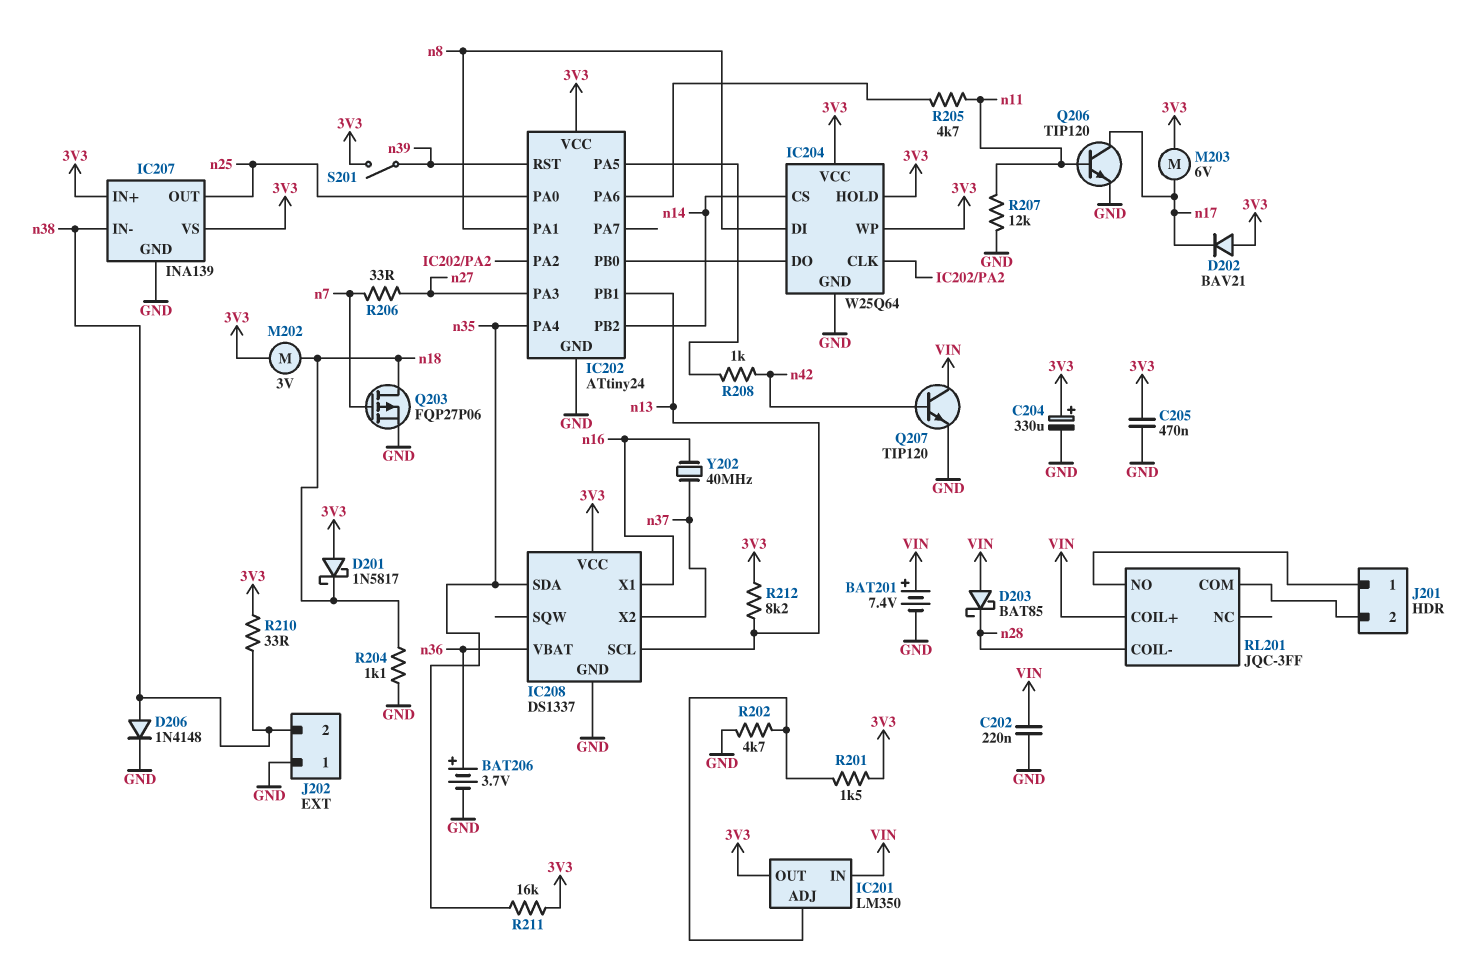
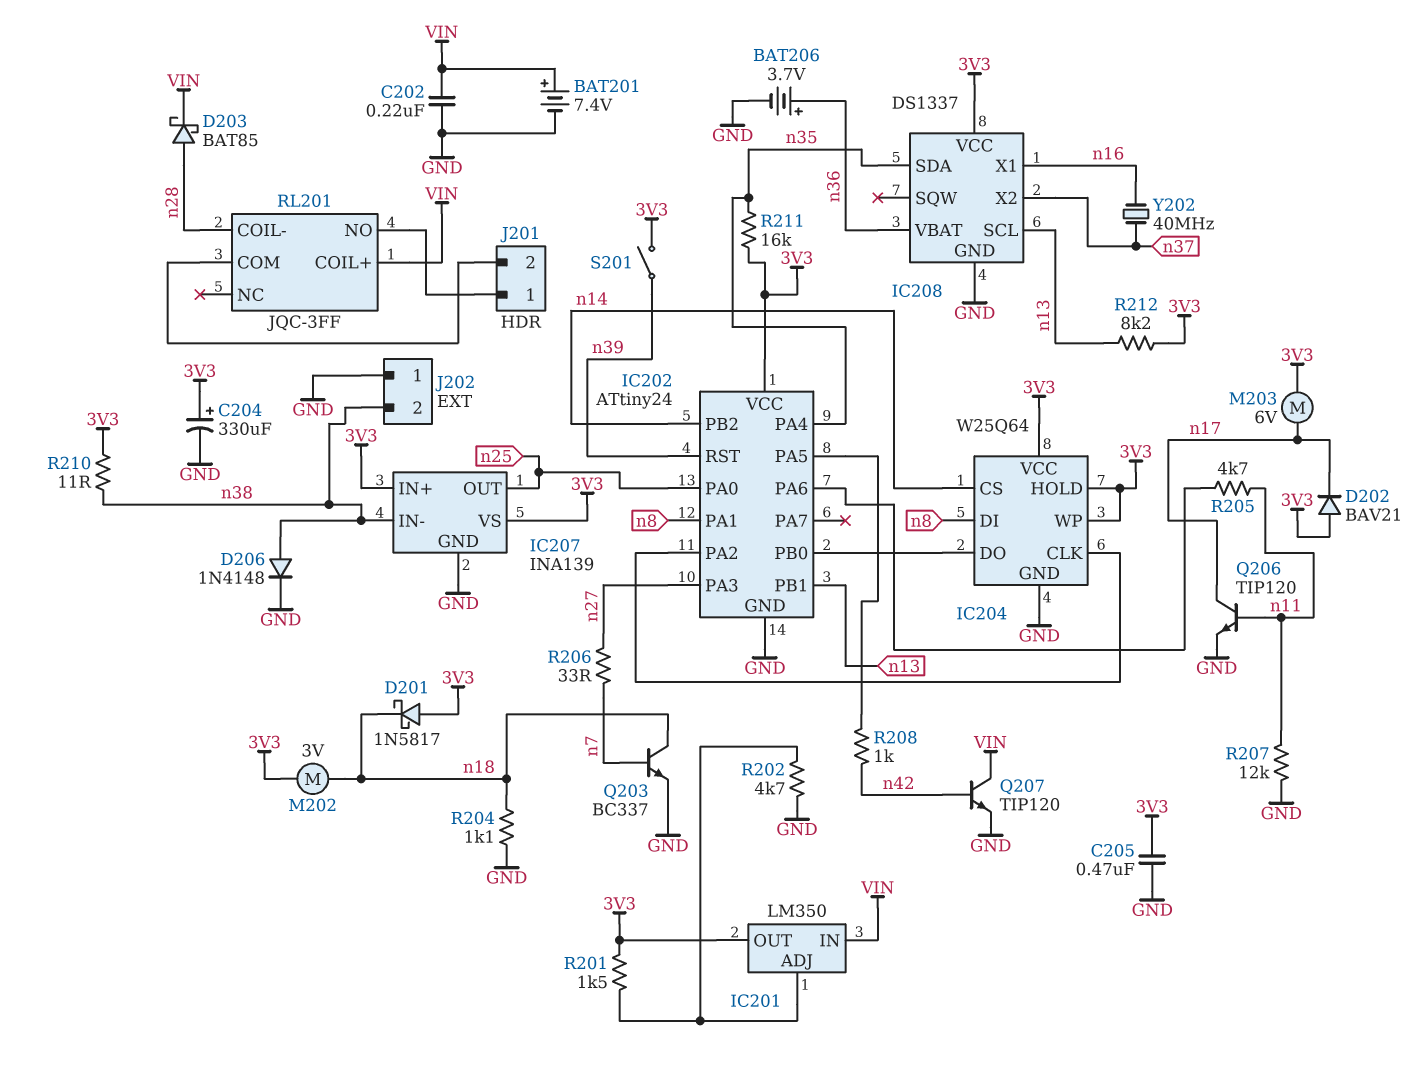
D203: schottky BAT85 (A VIN, K n28) -> schottky BAT85 (A n28, K VIN)
Q203: PMOS FQP27P06 (G n7, D n18, S GND) -> NPN BC337 (B n7, C n18, E GND)
R210: 33 (3V3, n38) -> 11 (3V3, n38)

